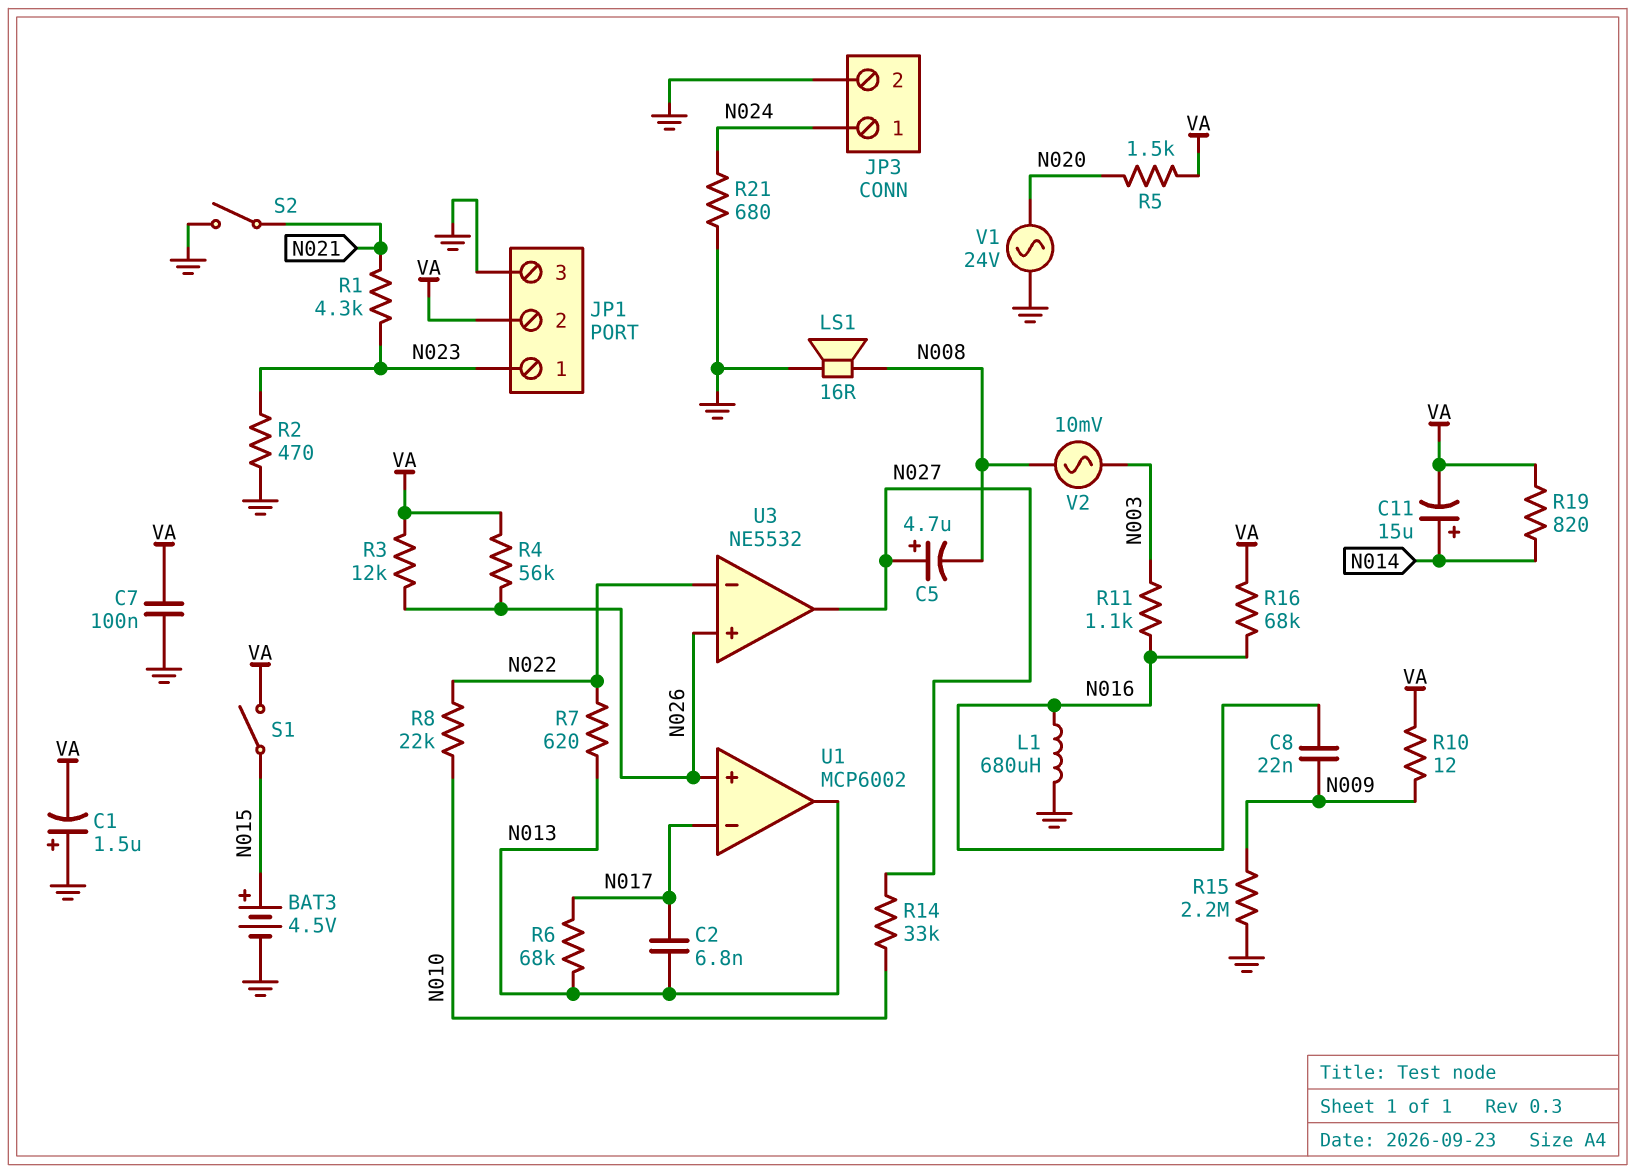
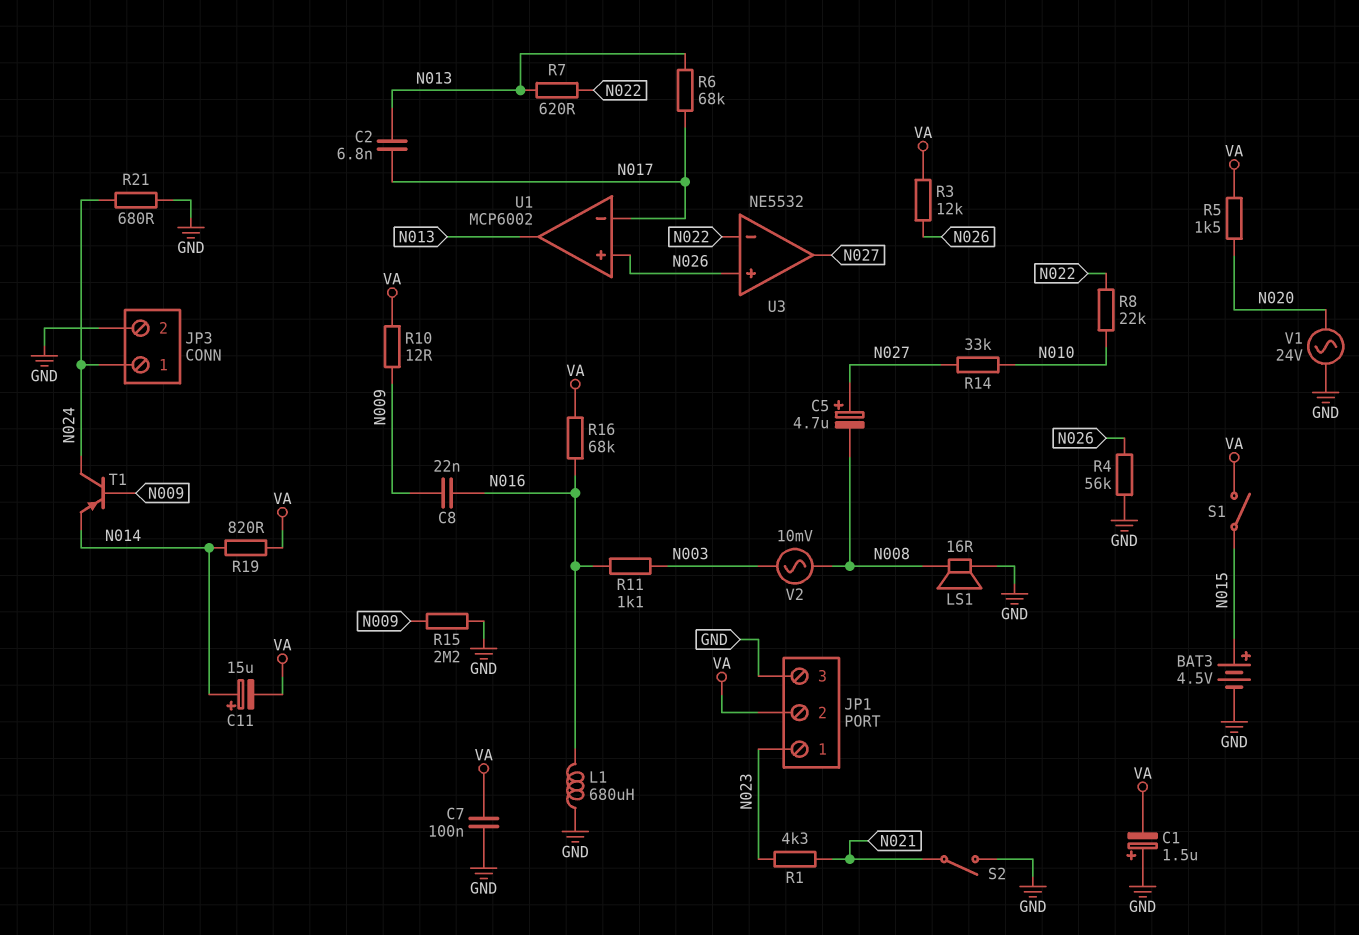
R2: 470 (GND, N023) -> none
R4: 56k (N026, VA) -> 56k (GND, N026)
T1: none -> PNP (B N009, C N024, E N014)

